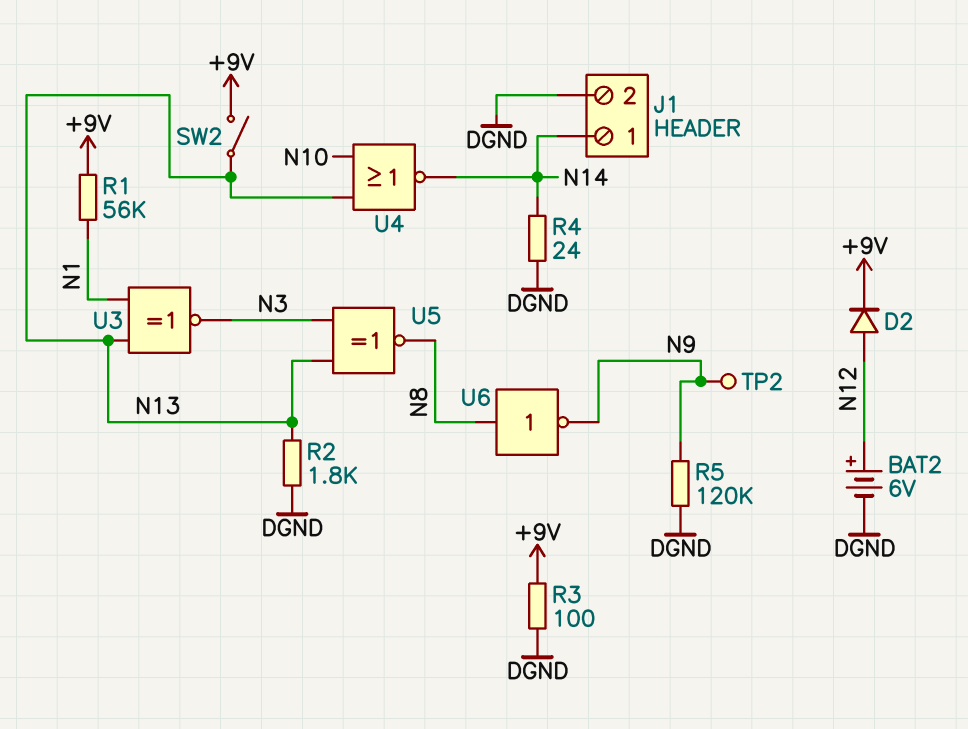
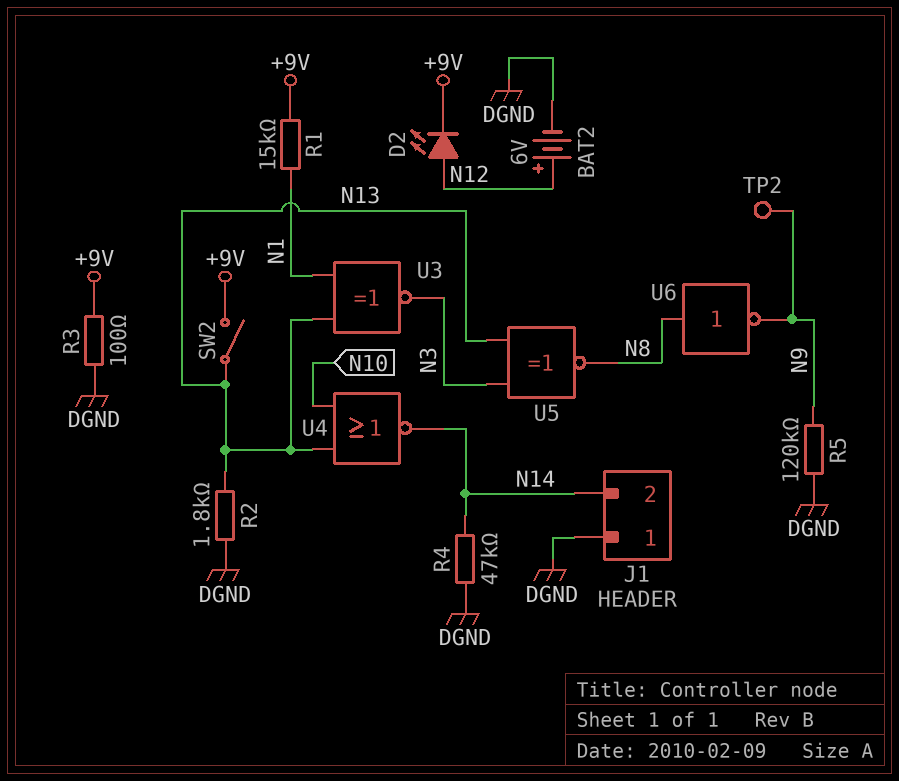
D2: diode (A N12, K +9V) -> LED (A N12, K +9V)
J1 pin 1: N14 -> DGND
J1 pin 2: DGND -> N14
R1: 56k (+9V, N1) -> 15k (+9V, N1)
R4: 24 (DGND, N14) -> 47k (DGND, N14)

